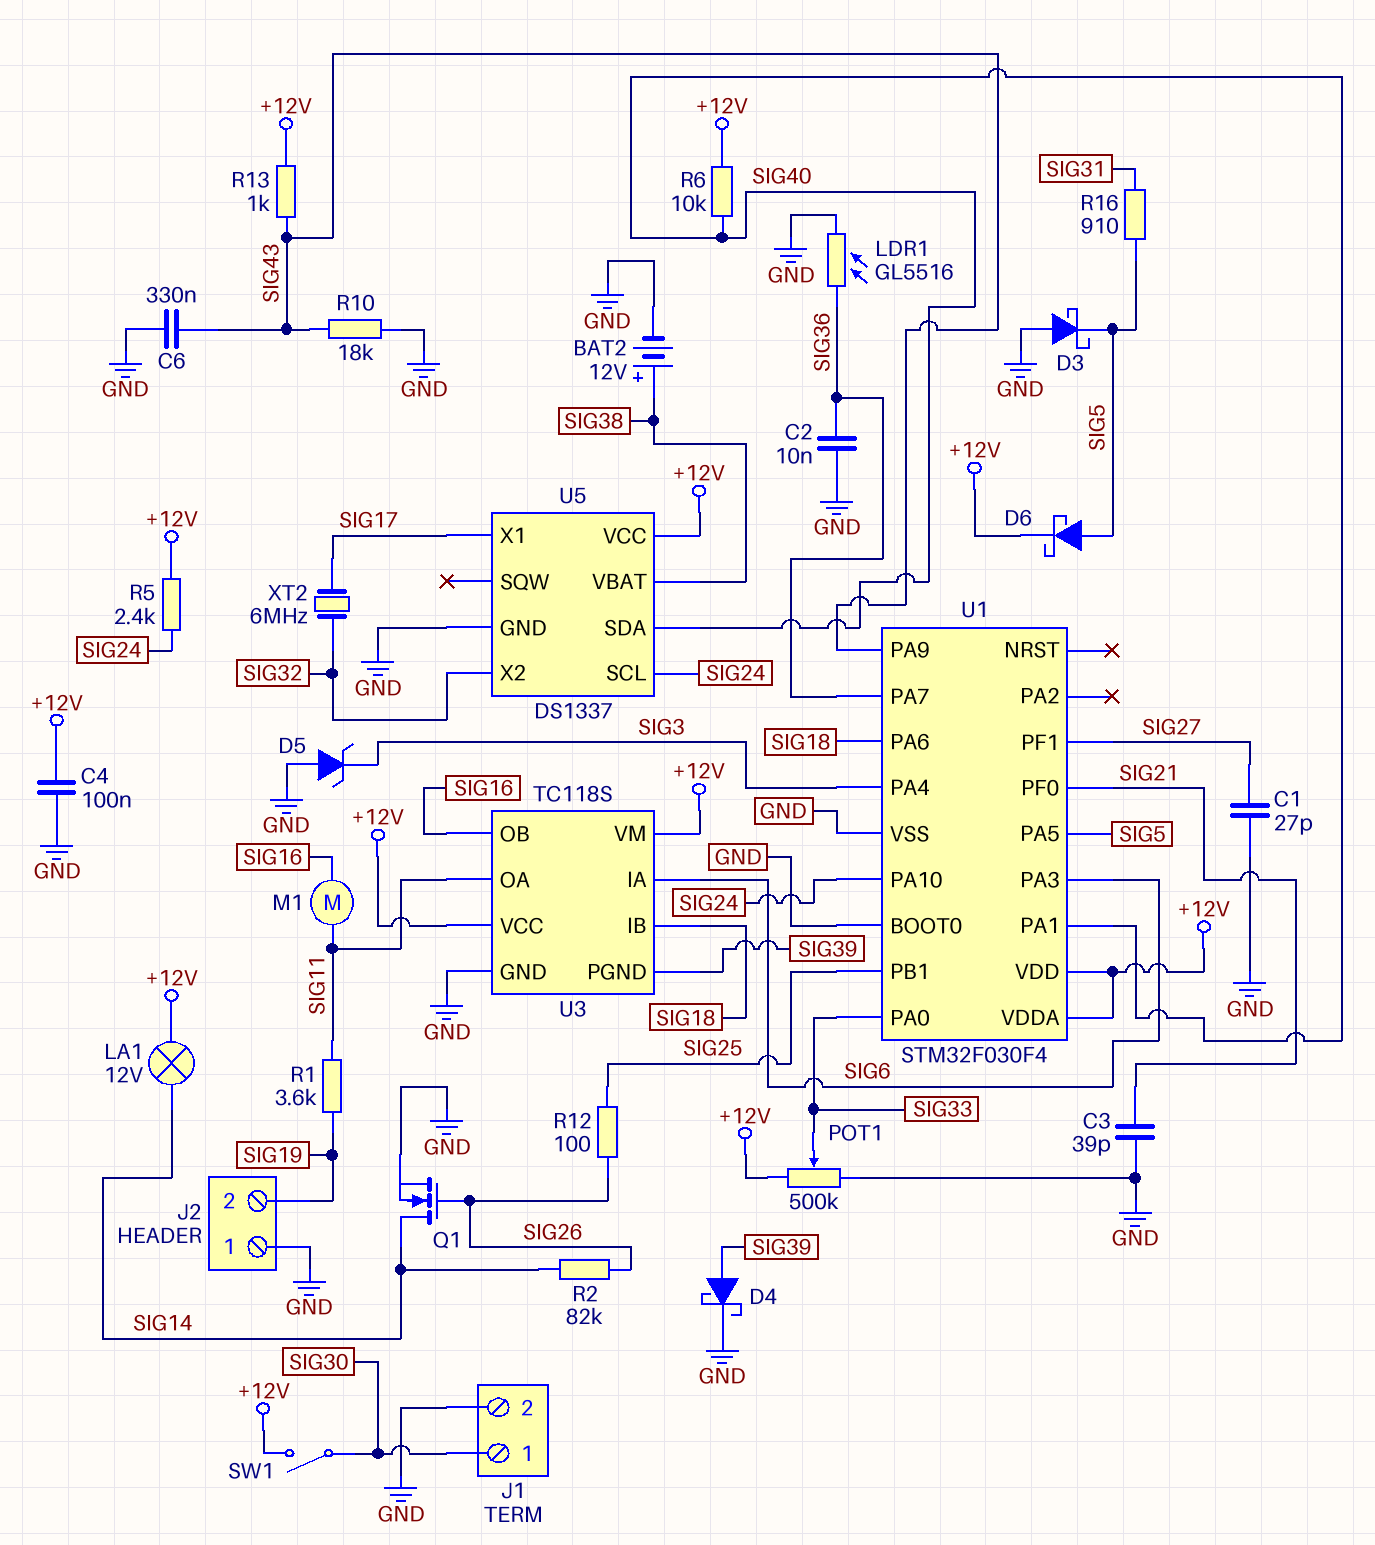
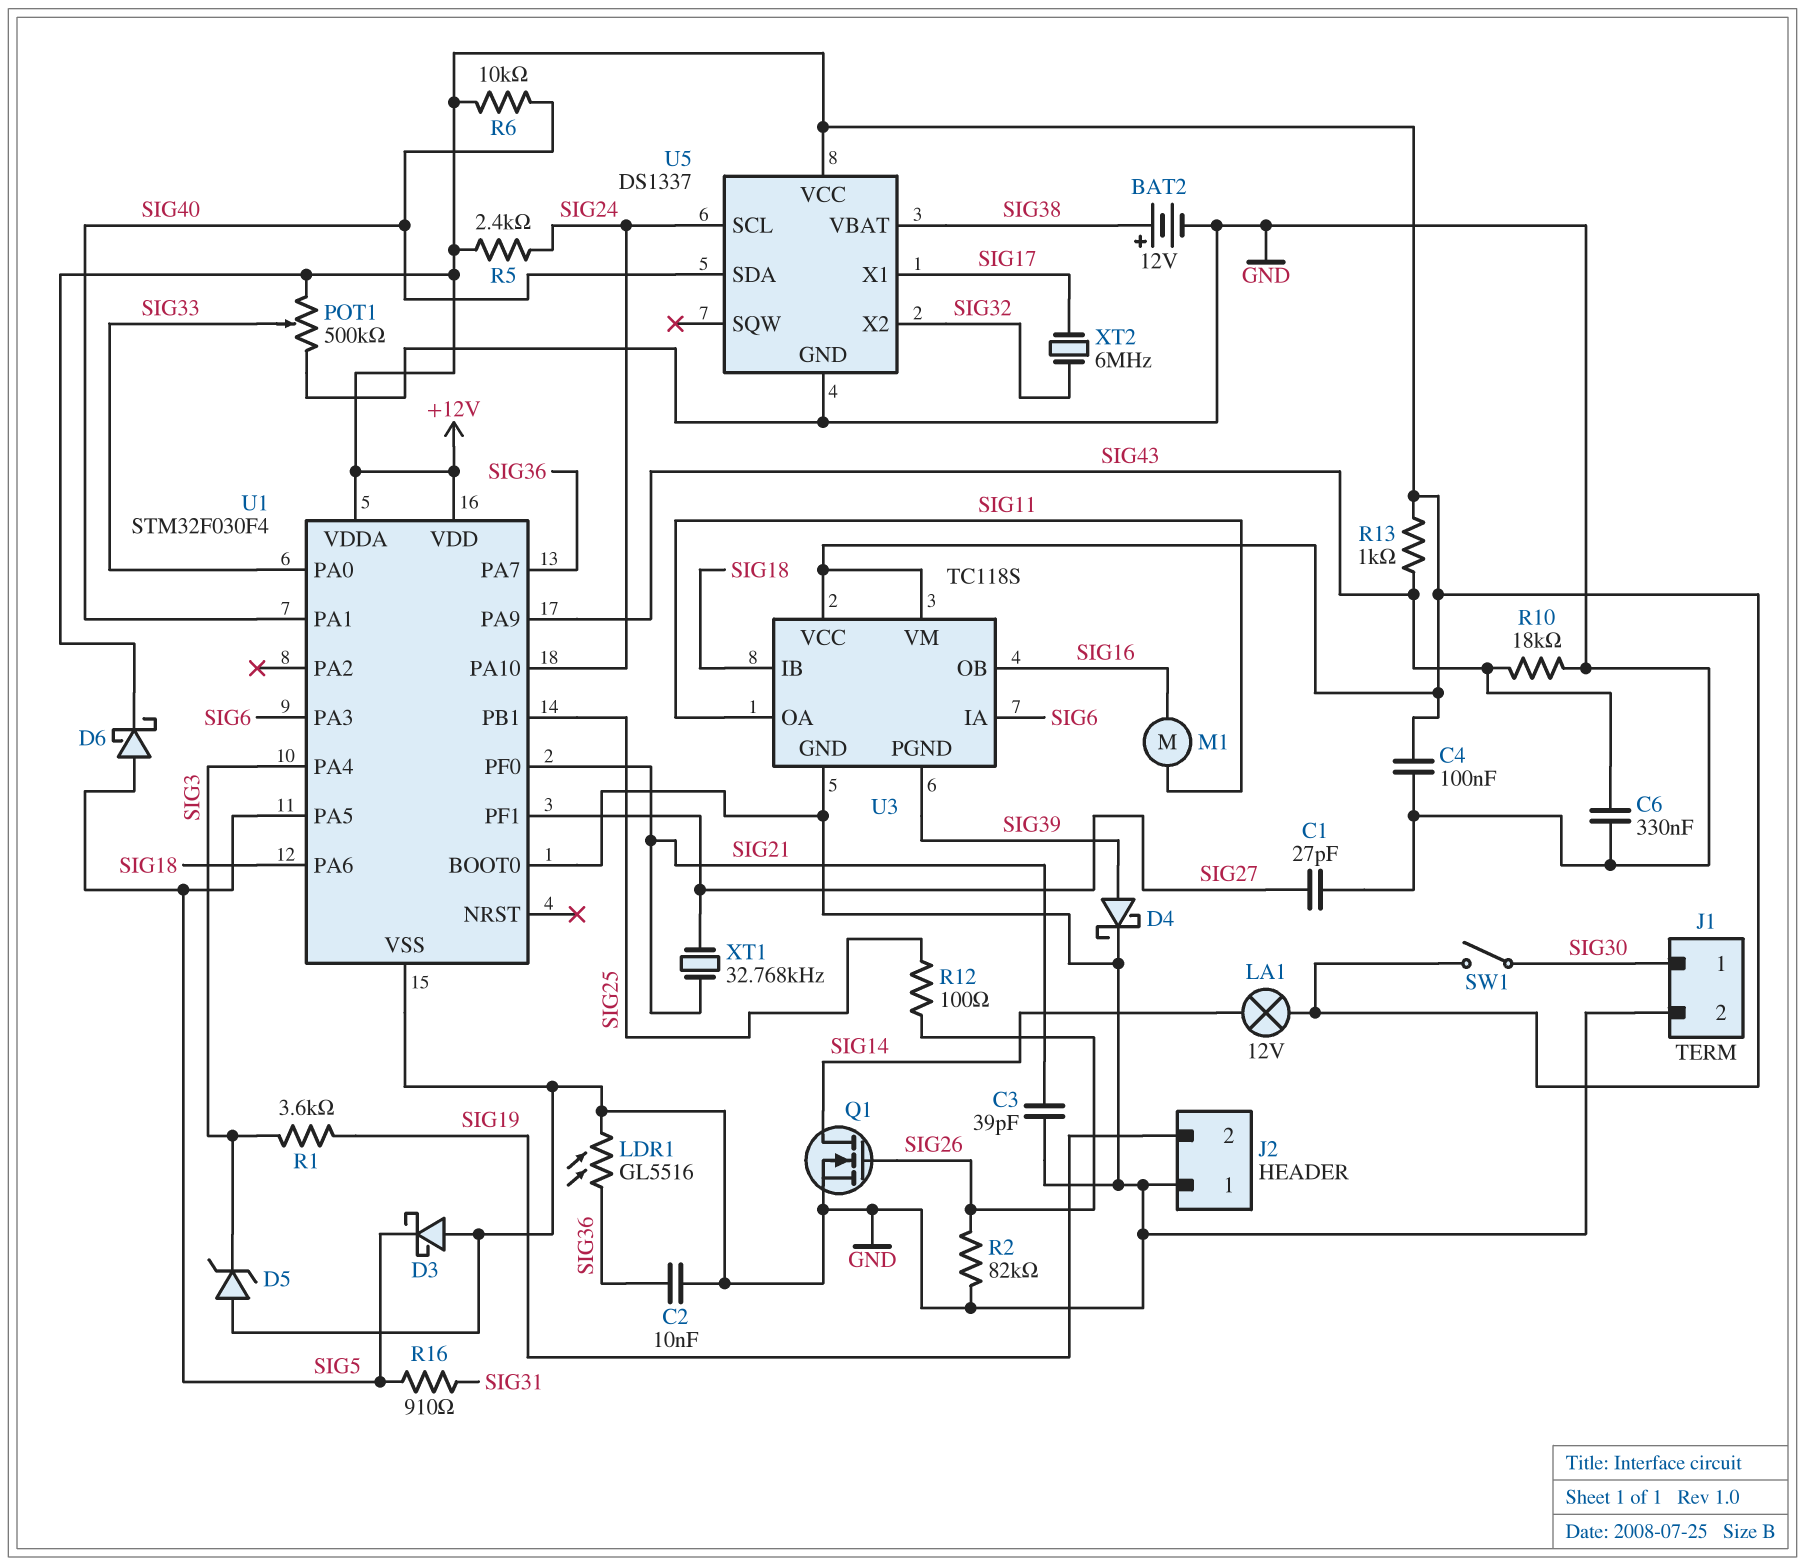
R1: 3.6k (SIG11, SIG19) -> 3.6k (SIG3, SIG19)
R2: 82k (SIG14, SIG26) -> 82k (GND, SIG26)
XT1: none -> 32.768kHz (SIG21, SIG27)

